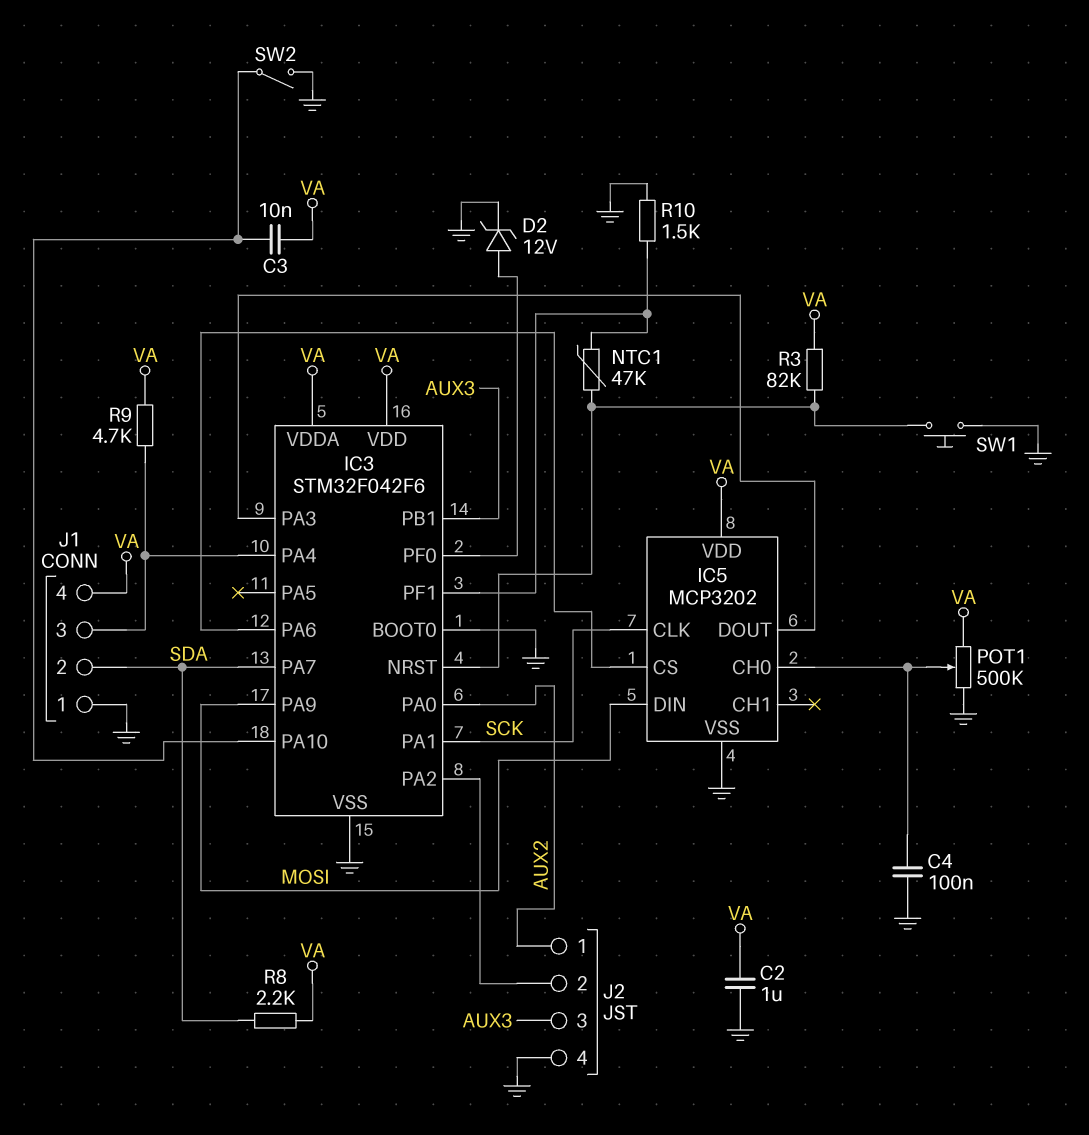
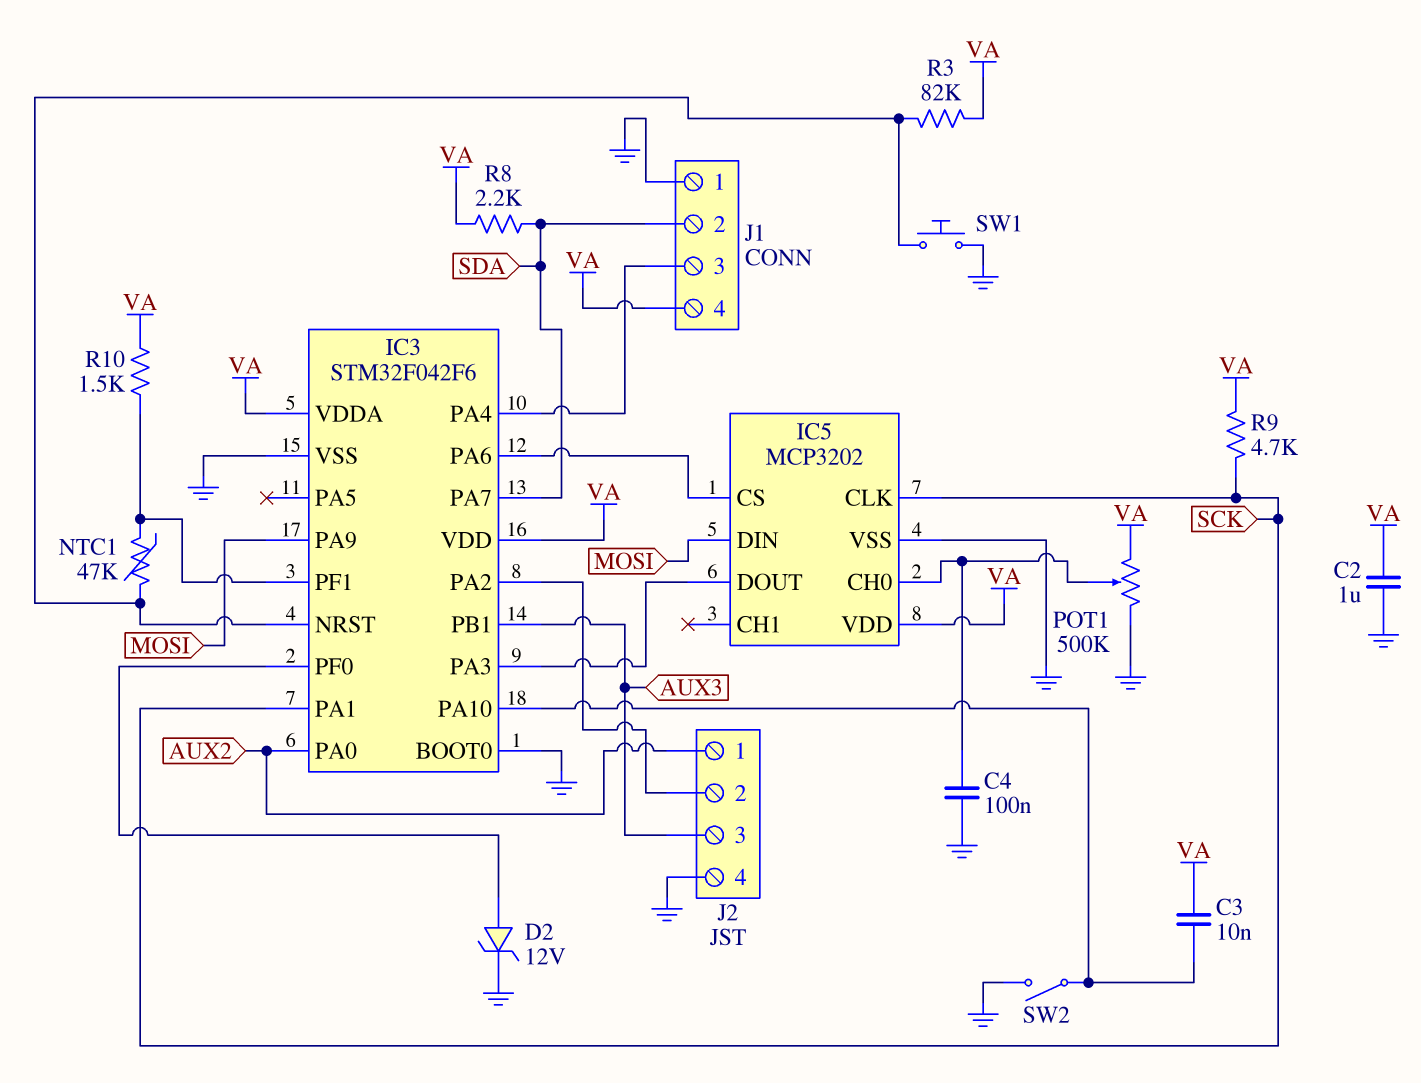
R9: 4.7k (IC3/PA4, VA) -> 4.7k (SCK, VA)
R10: 1.5k (GND, IC3/PF1) -> 1.5k (IC3/PF1, VA)

